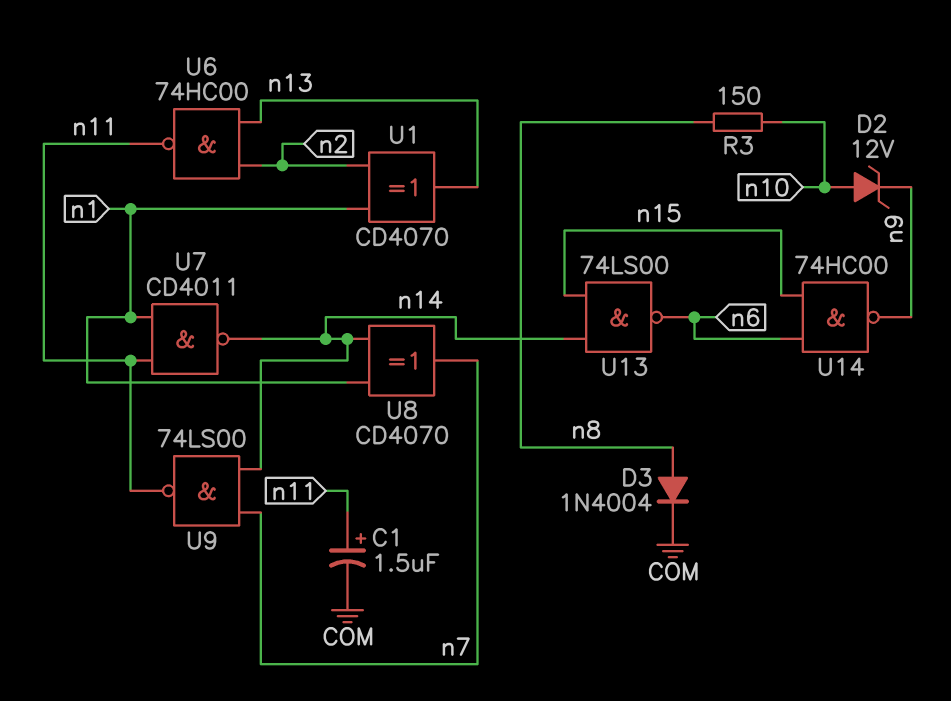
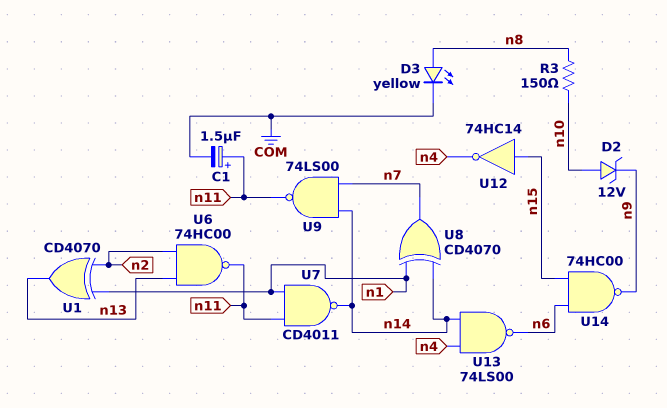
D3: diode 1N4004 (A n8, K COM) -> LED yellow (A n8, K COM)
U12: none -> NOT 74HC14 (in n15, out n4)
U13: NAND 74LS00 (in n14, in n15, out n6) -> NAND 74LS00 (in n4, in n14, out n6)

